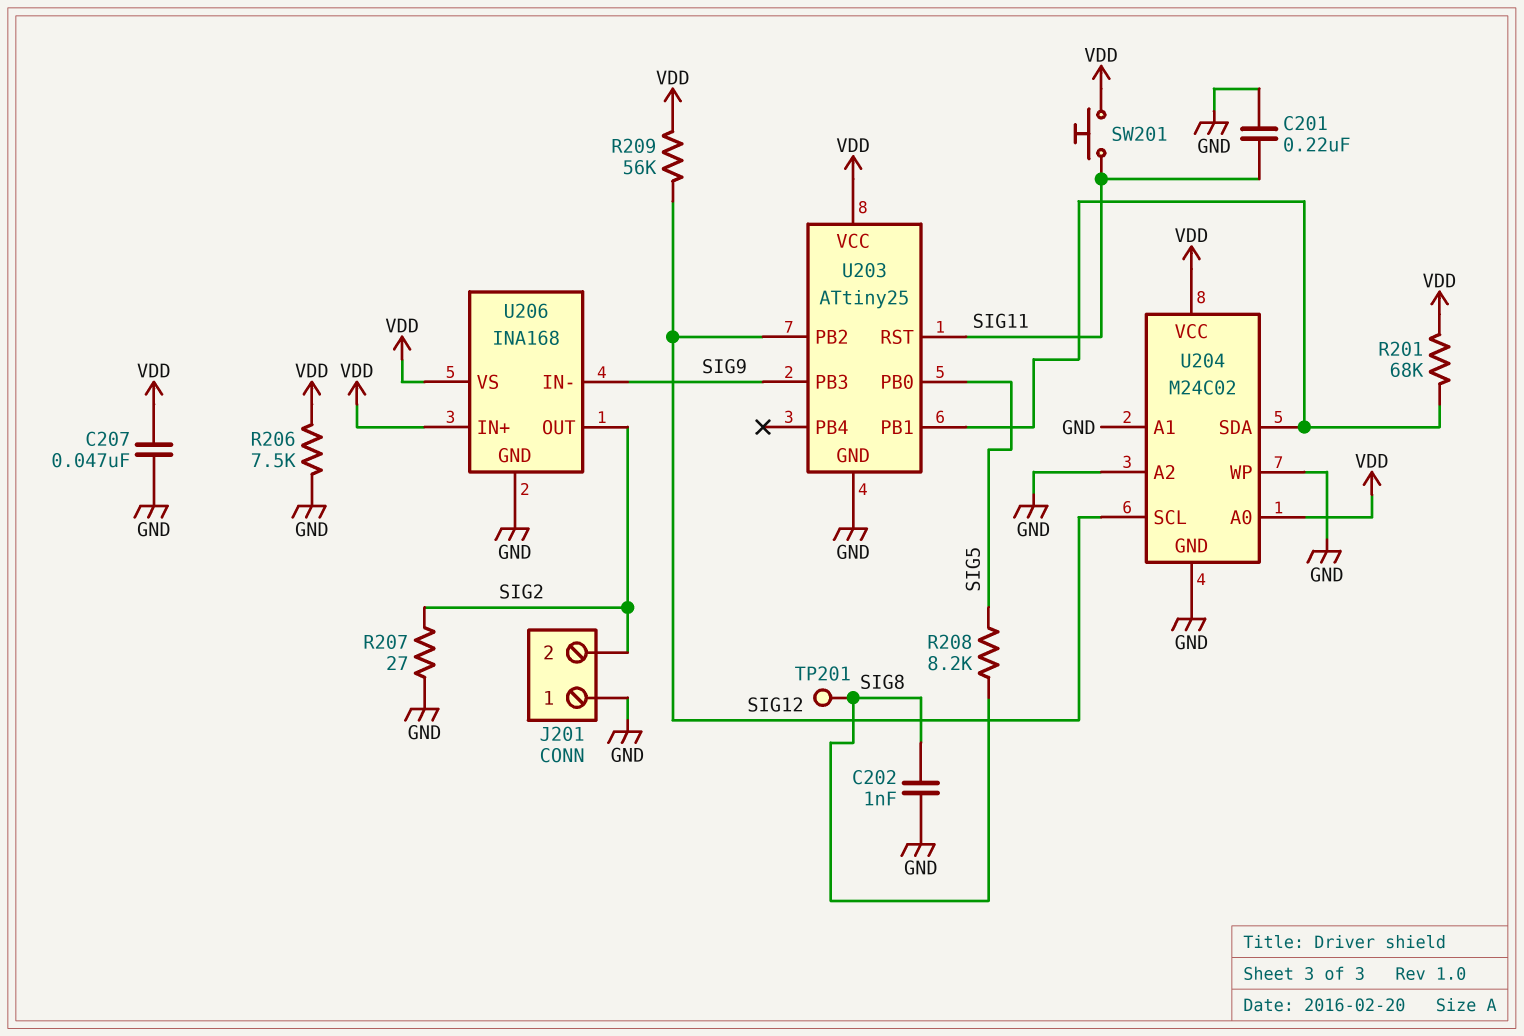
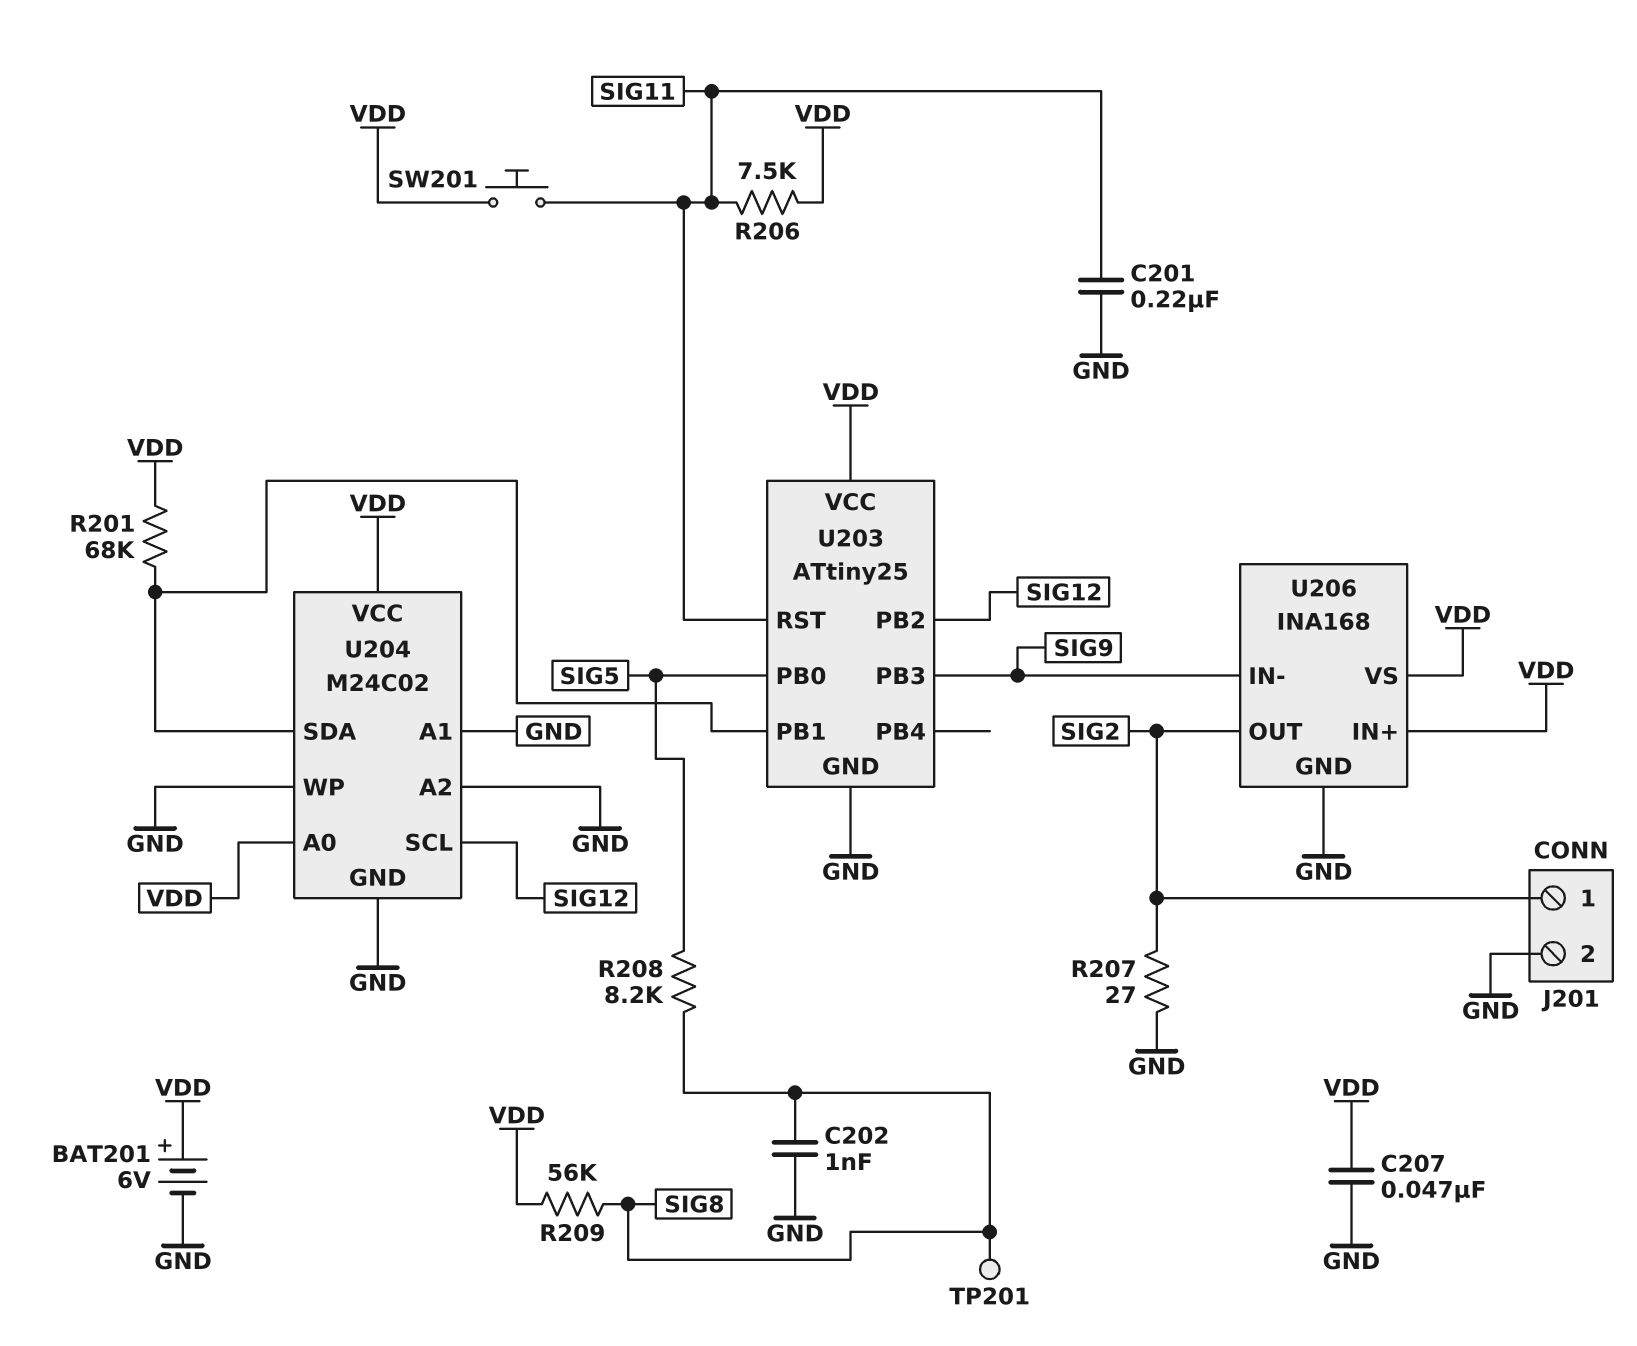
BAT201: none -> 6V (plus VDD, minus GND)
J201 pin 1: GND -> SIG2
J201 pin 2: SIG2 -> GND
R206: 7.5k (GND, VDD) -> 7.5k (SIG11, VDD)
R209: 56k (SIG12, VDD) -> 56k (SIG8, VDD)

